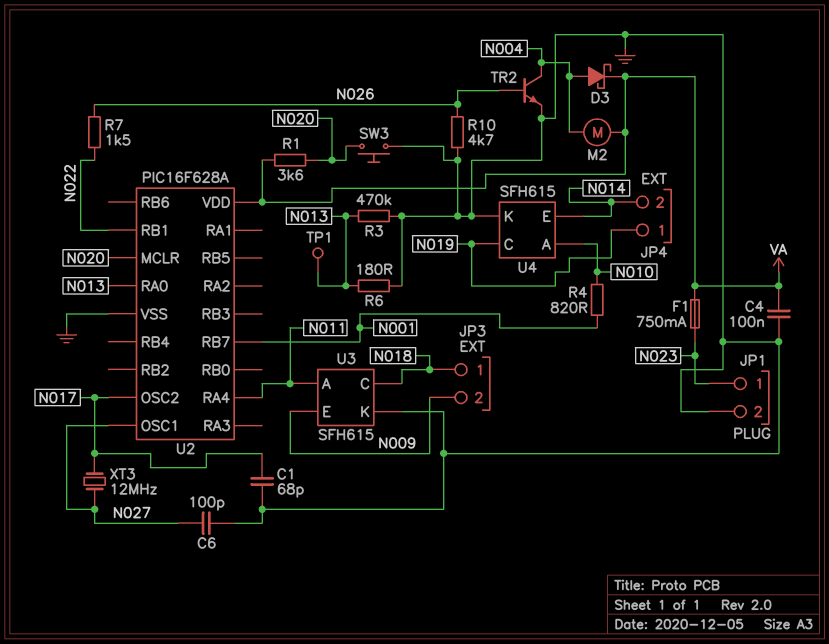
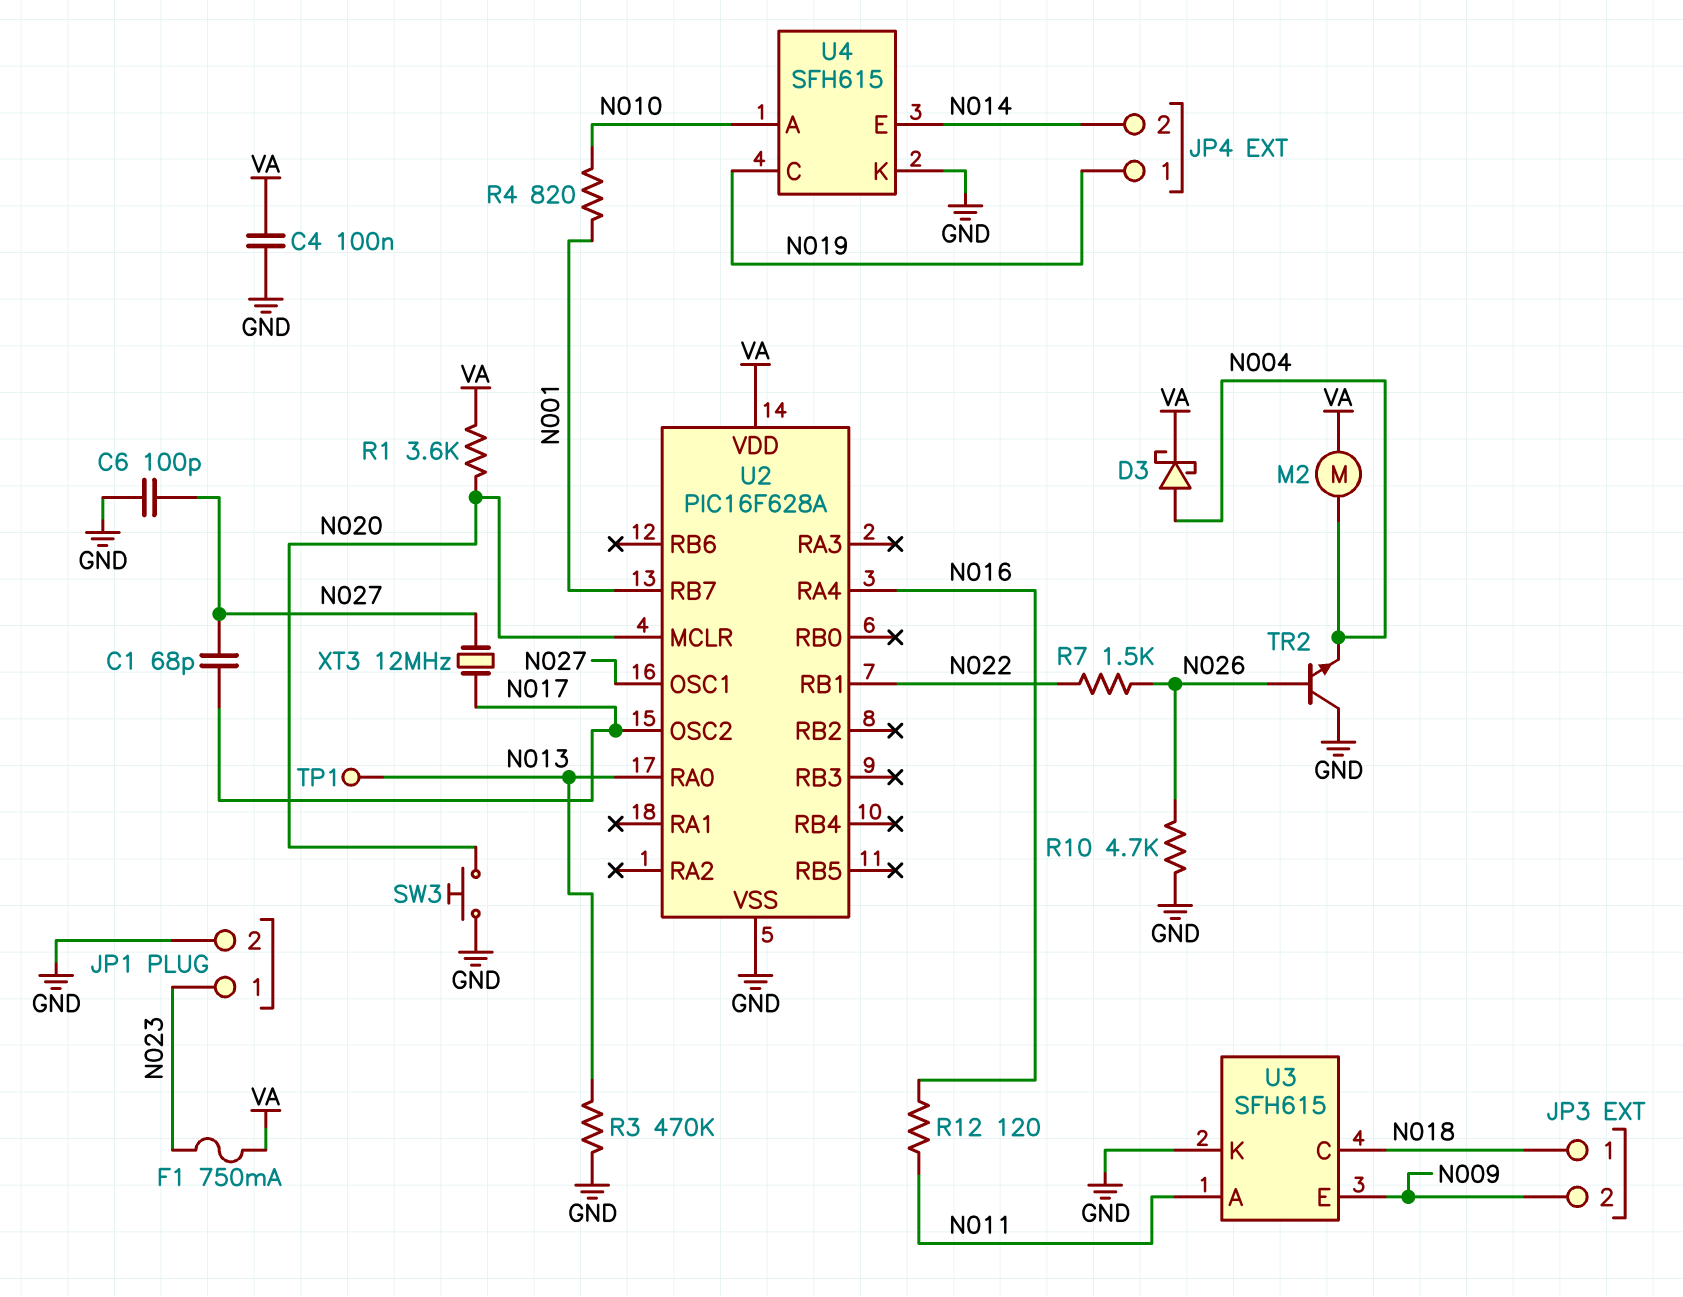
C1: 68pF (GND, N017) -> 68pF (N017, N027)
R6: 180 (GND, N013) -> none
R12: none -> 120 (N011, N016)
TR2: NPN (B N026, C N004, E GND) -> NPN (B N026, C GND, E N004)
U2 pin RA4: N011 -> N016

